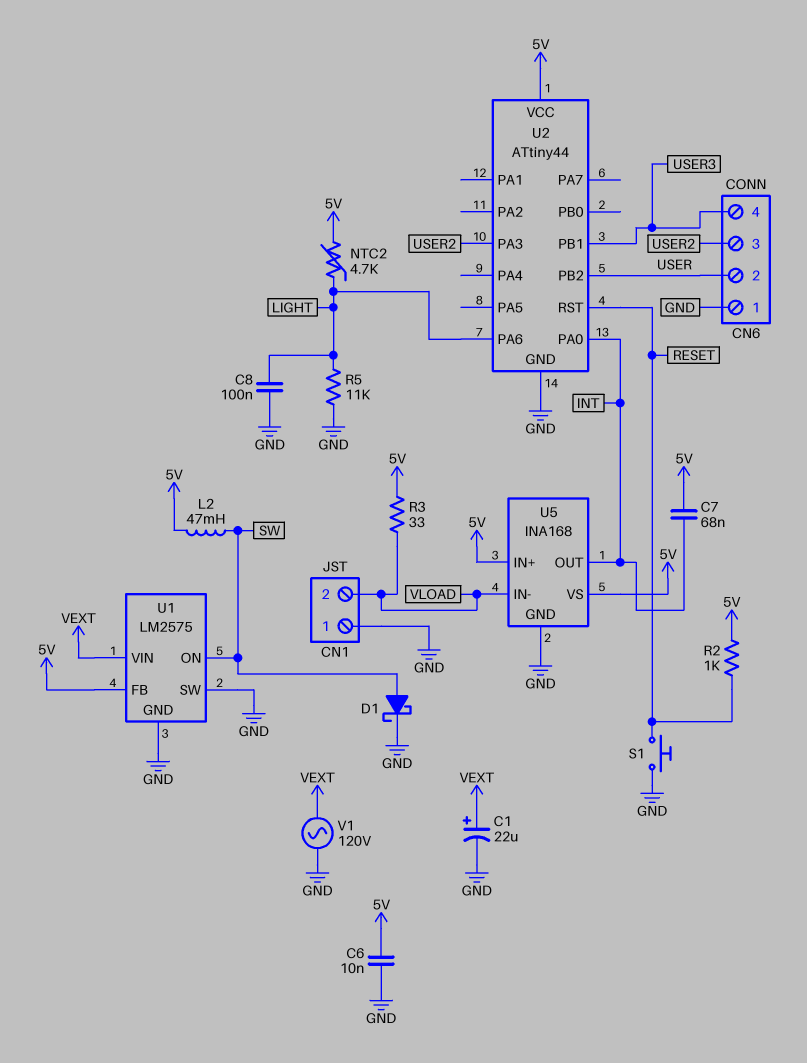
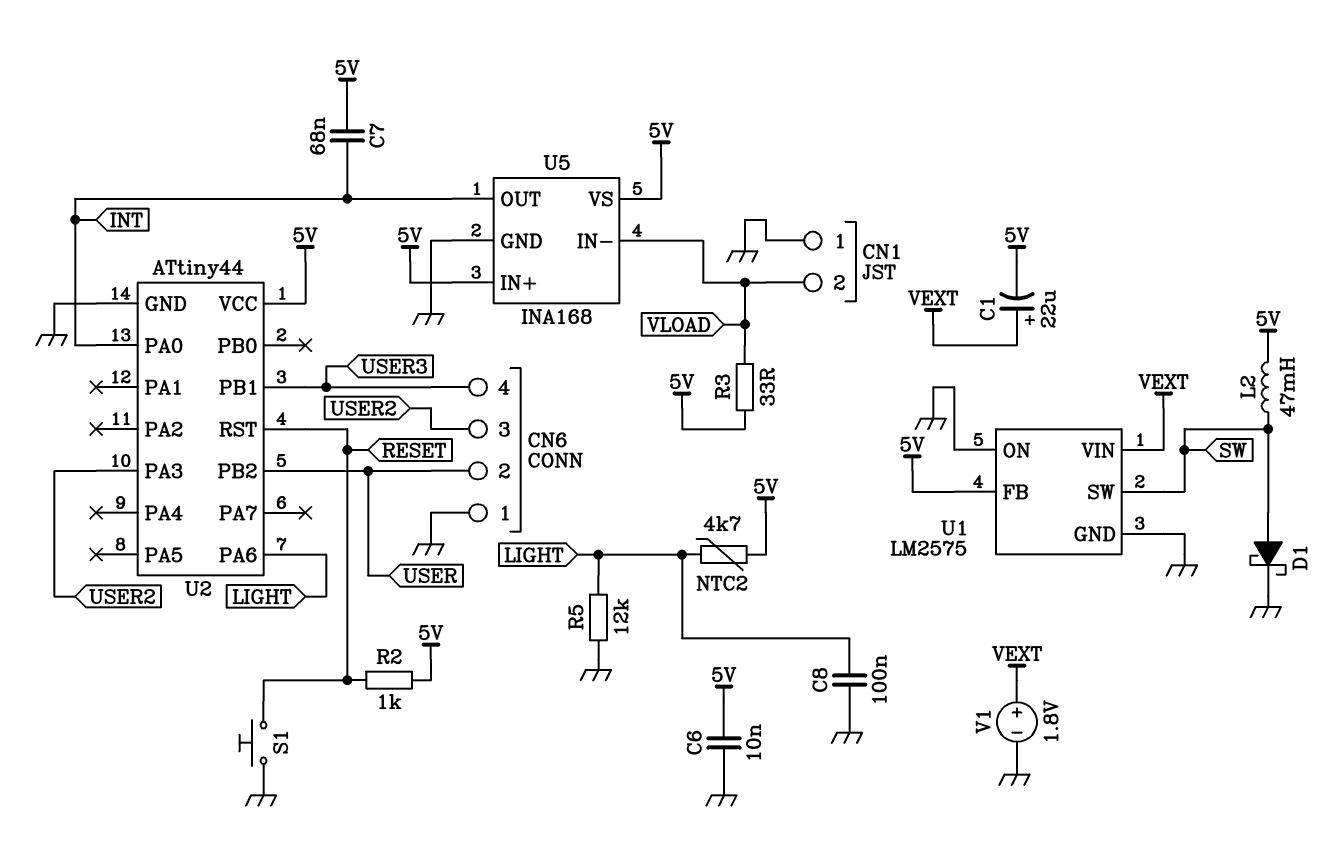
C1: 22uF (plus VEXT, minus GND) -> 22uF (plus VEXT, minus 5V)
R5: 11k (GND, LIGHT) -> 12k (GND, LIGHT)
U1 pin ON: SW -> GND
U1 pin SW: GND -> SW
V1: AC 120V (GND, VEXT) -> 1.8V (plus VEXT, minus GND)

